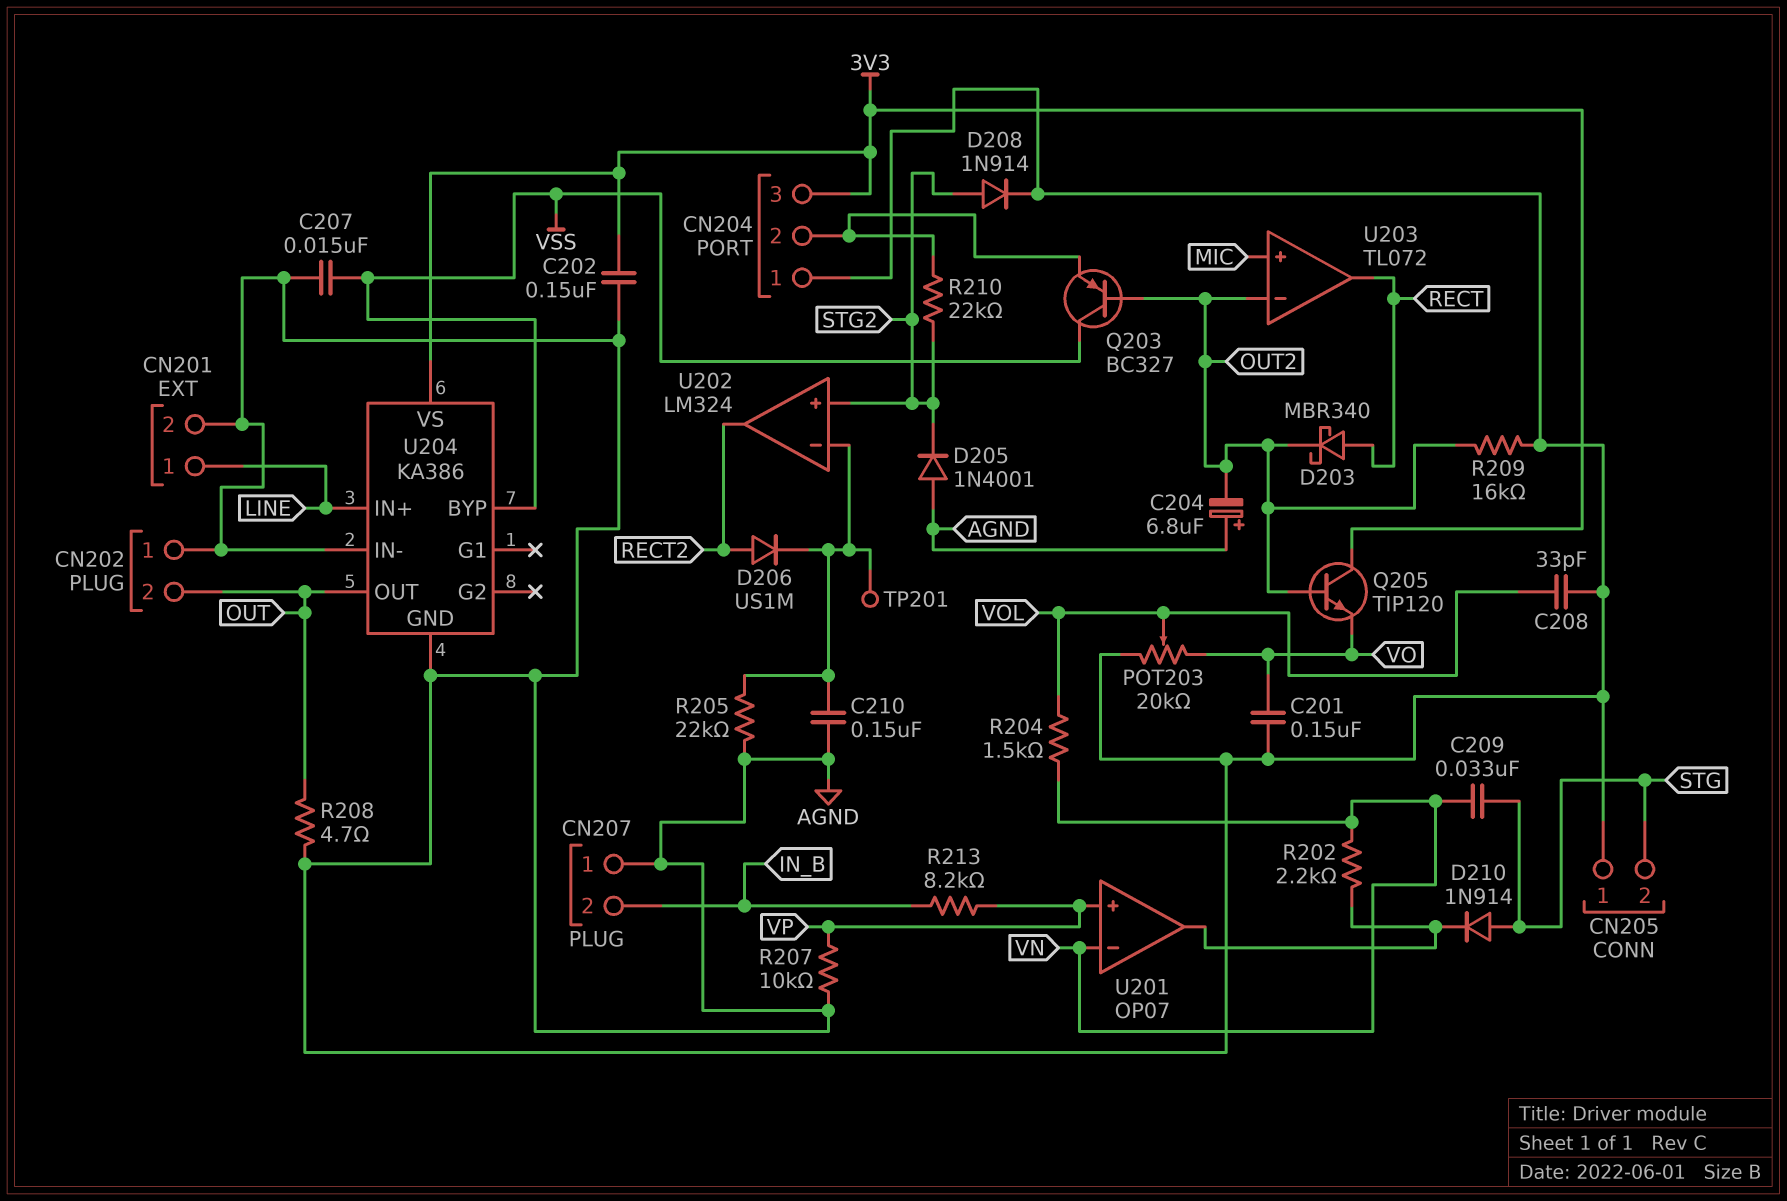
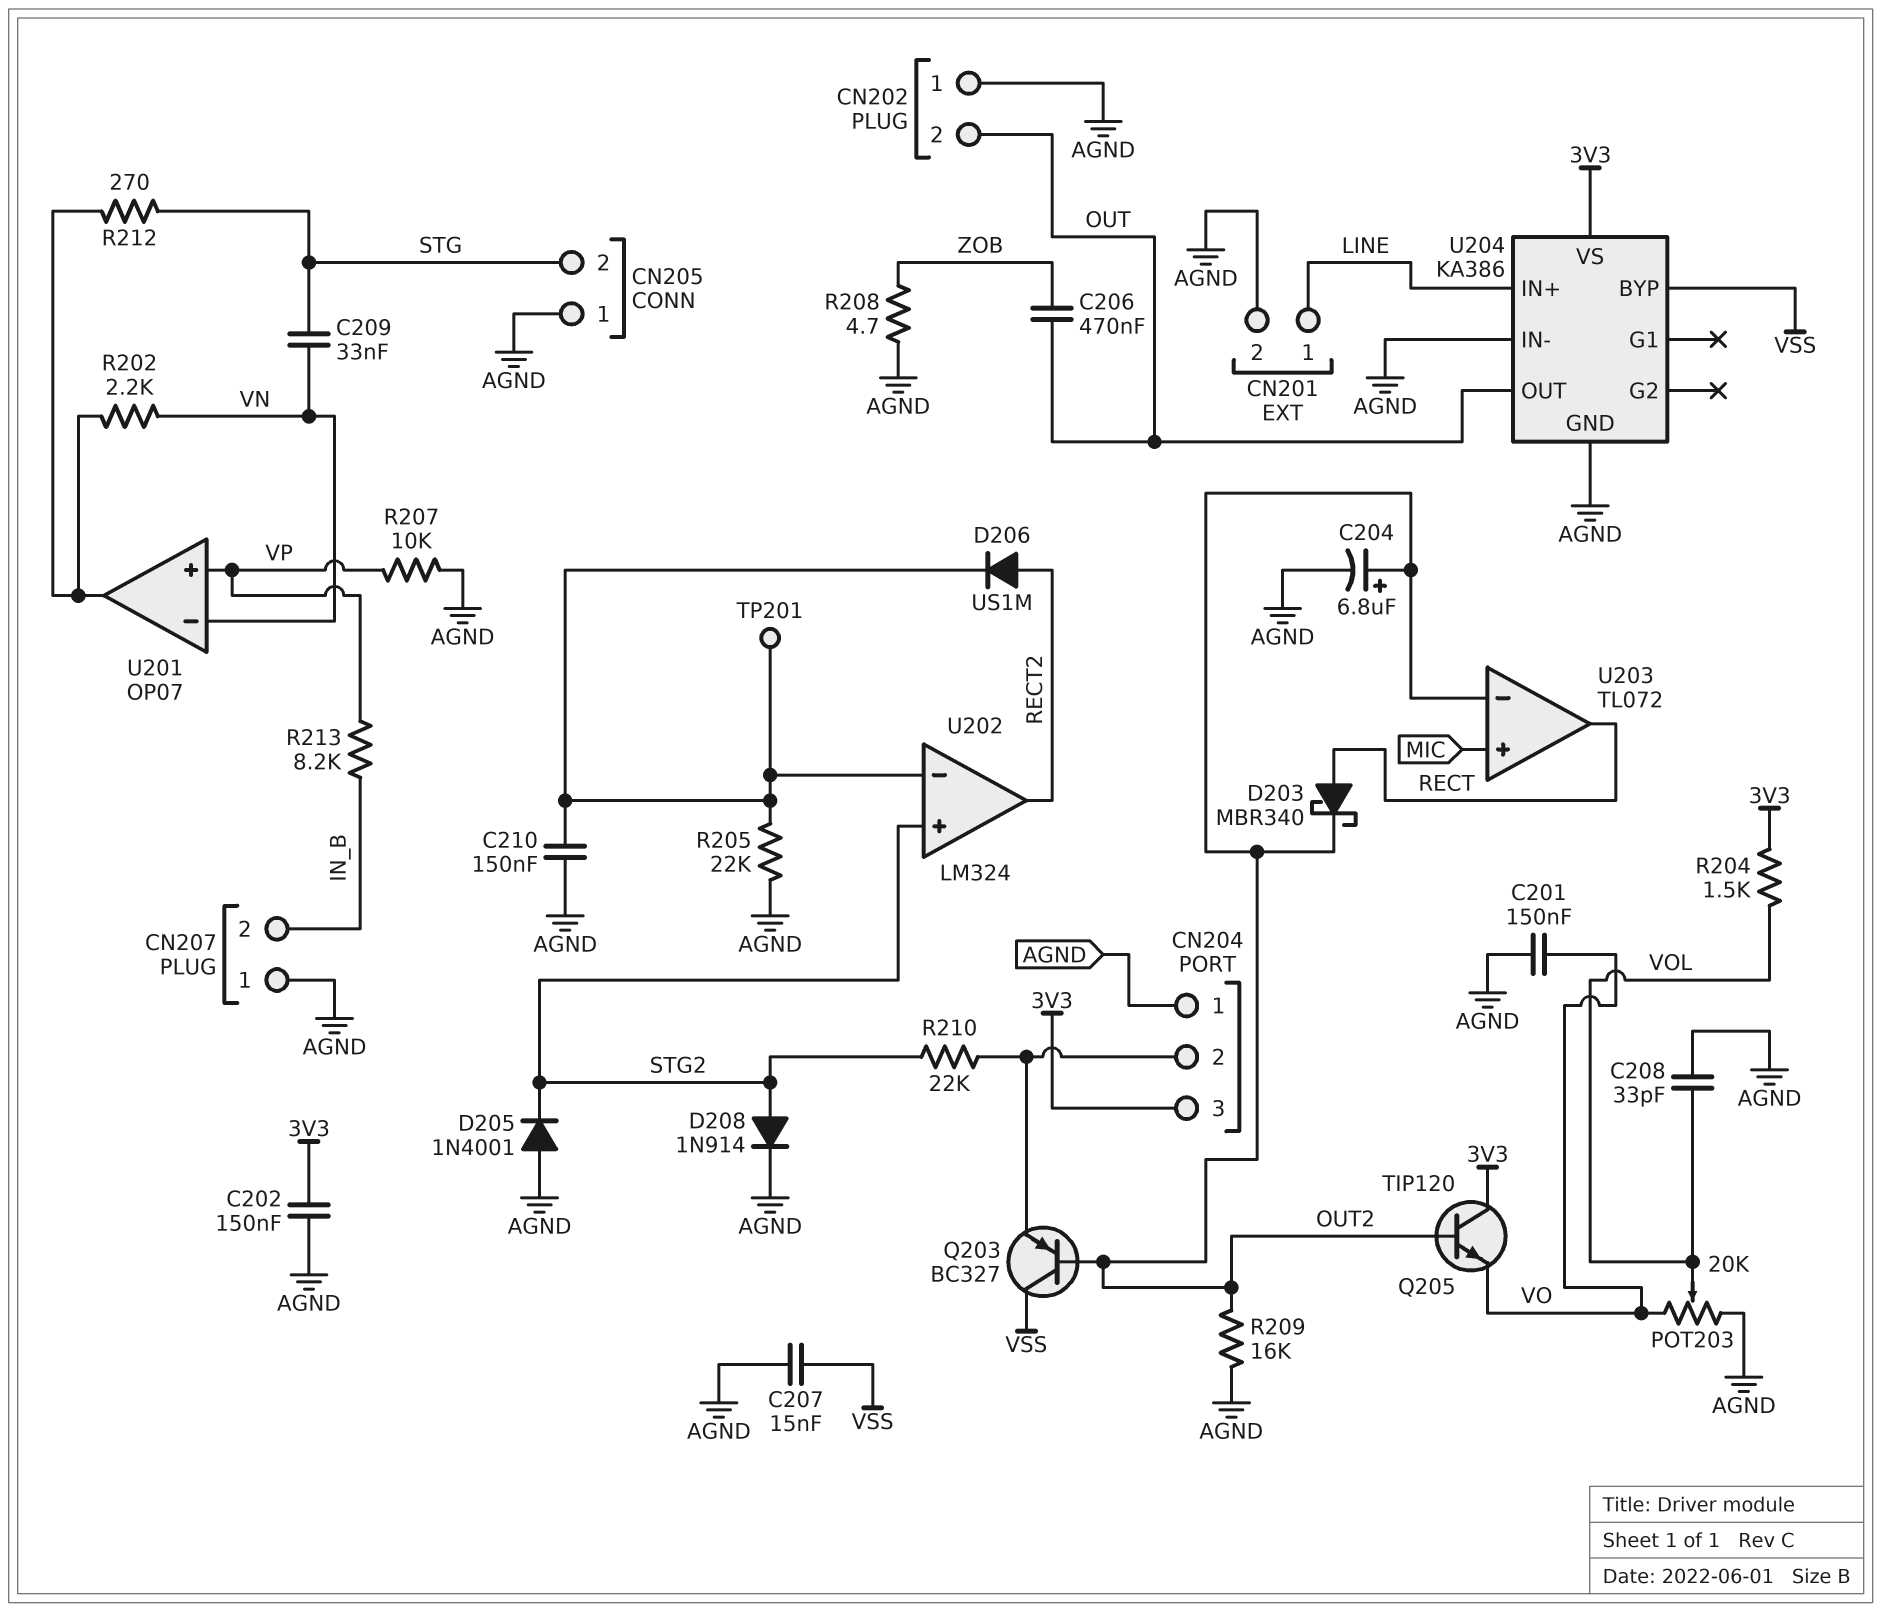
C204: 6.8uF (plus AGND, minus OUT2) -> 6.8uF (plus OUT2, minus AGND)
C206: none -> 470nF (OUT, ZOB)
D210: diode 1N914 (A STG, K U201/out) -> none
R204: 1.5k (VN, VOL) -> 1.5k (3V3, VOL)
R208: 4.7 (AGND, OUT) -> 4.7 (AGND, ZOB)
R212: none -> 270 (STG, U201/out)

